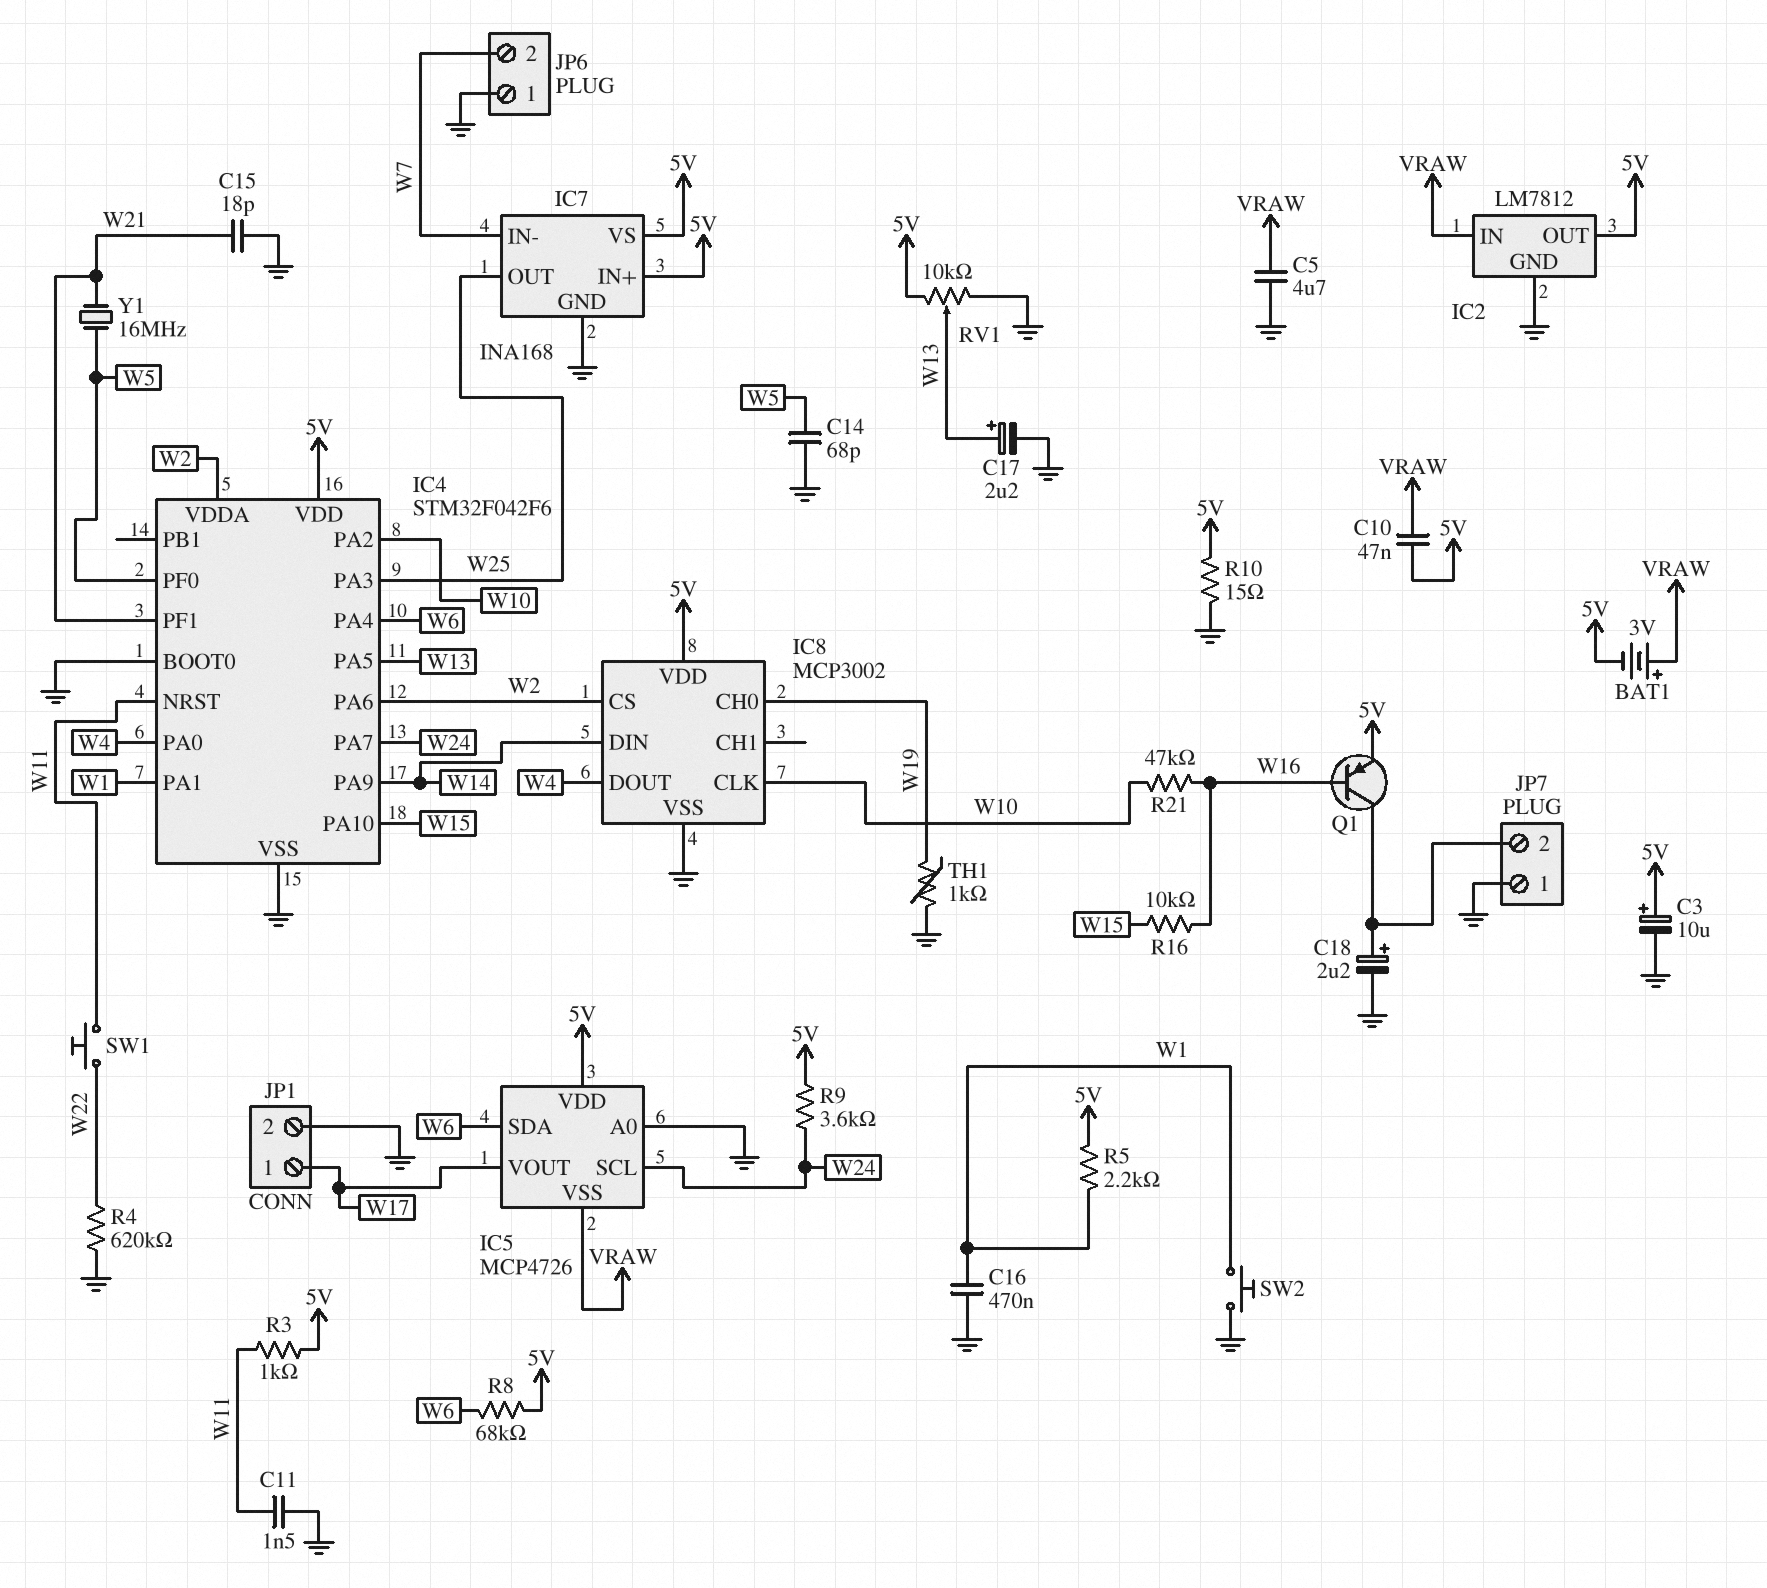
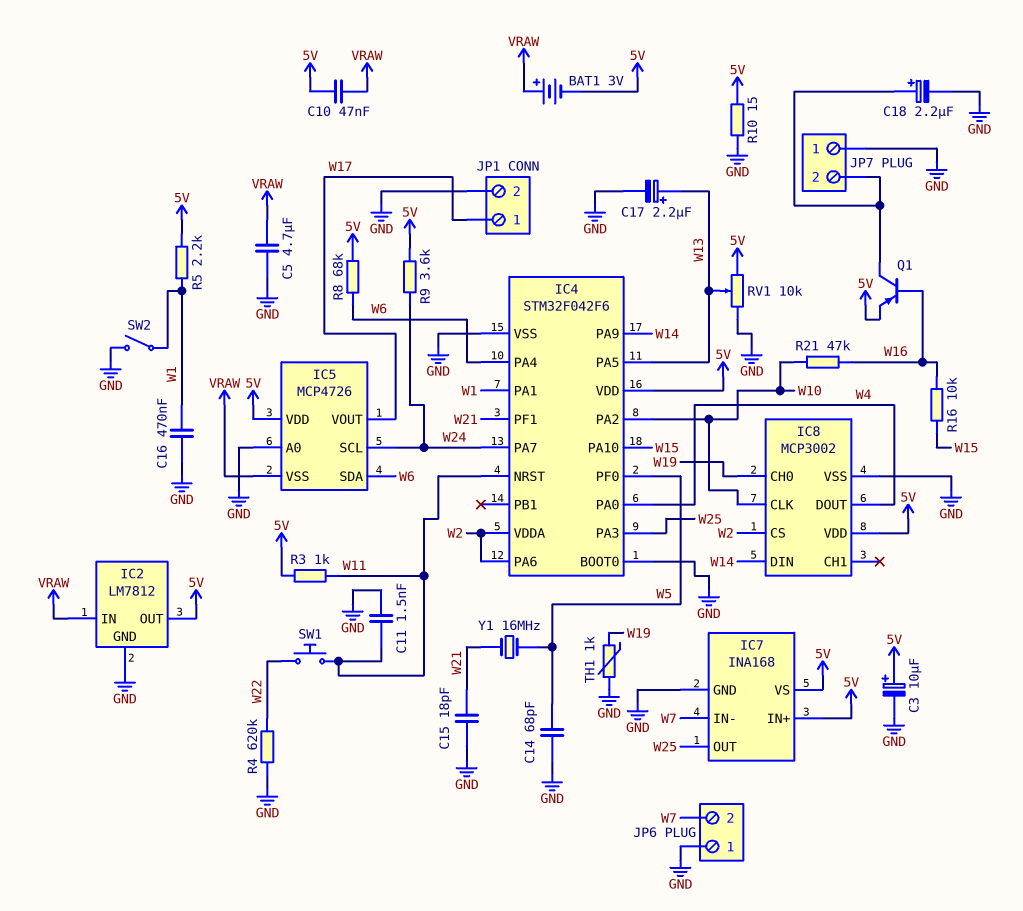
SW2: button (GND, W1) -> switch (GND, W1)

